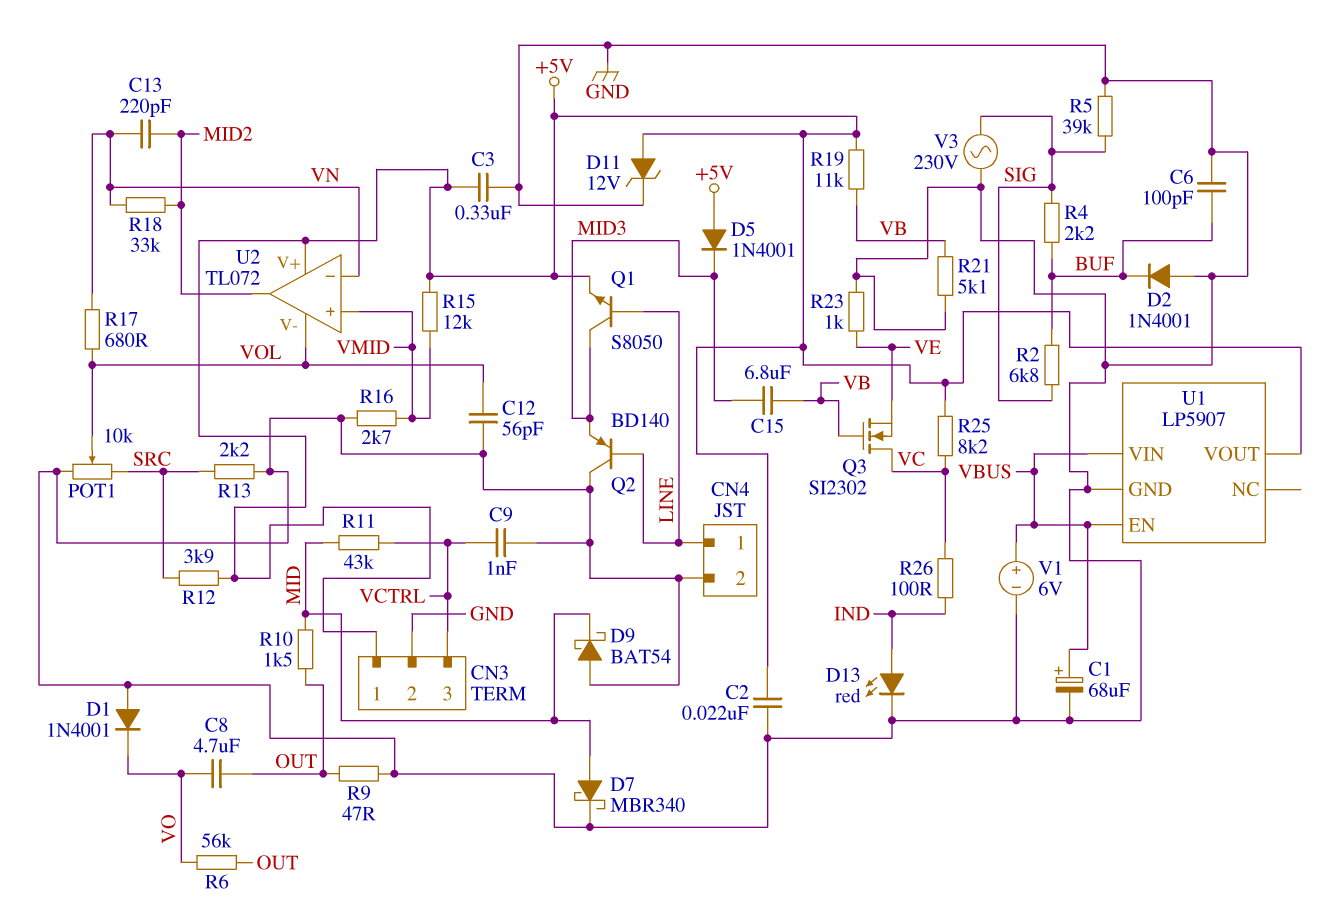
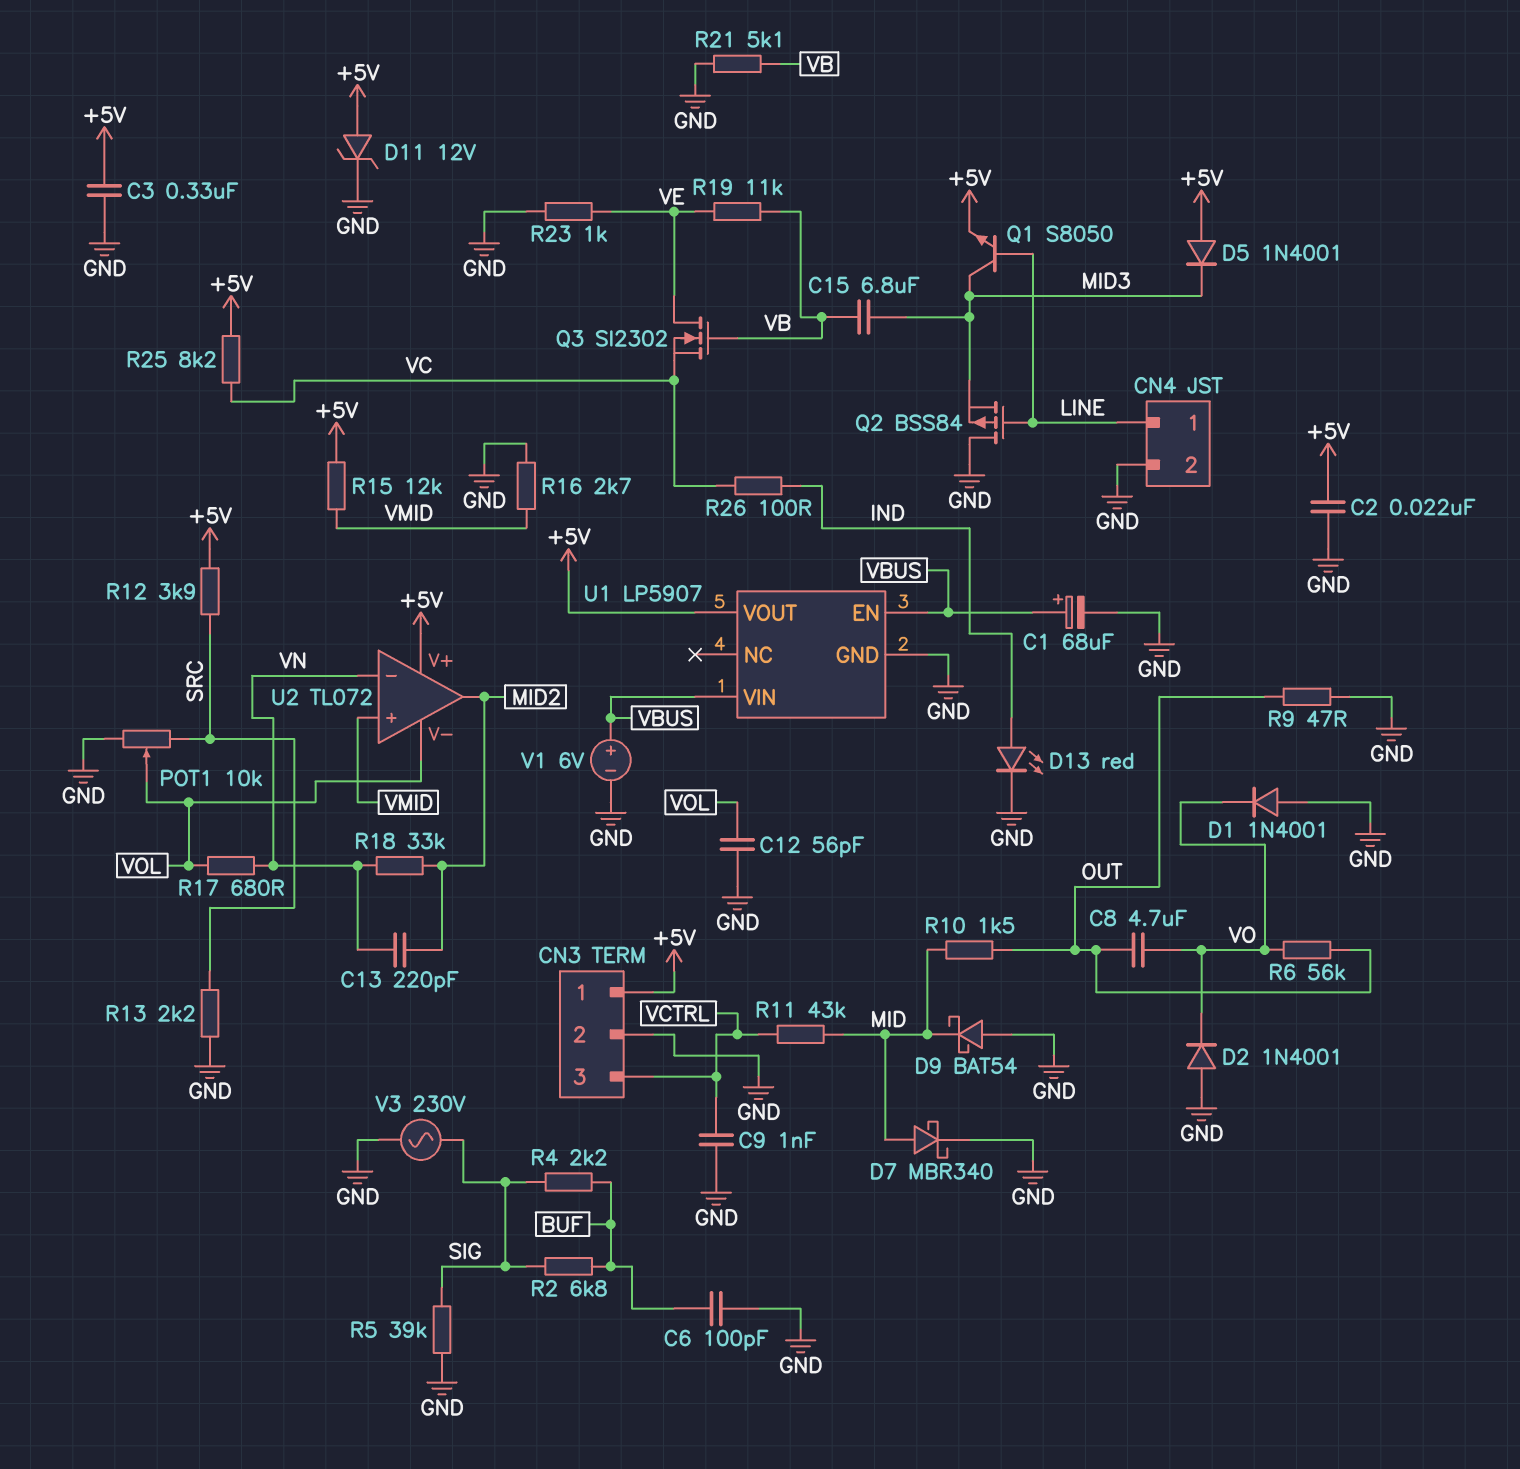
D2: diode 1N4001 (A GND, K BUF) -> diode 1N4001 (A GND, K VO)
Q2: PNP BD140 (B LINE, C GND, E MID3) -> PMOS BSS84 (G LINE, D GND, S MID3)
Q3: NMOS SI2302 (G VB, D VC, S VE) -> NMOS SI2302 (G VB, D VE, S VC)
R19: 11k (+5V, VB) -> 11k (VB, VE)

